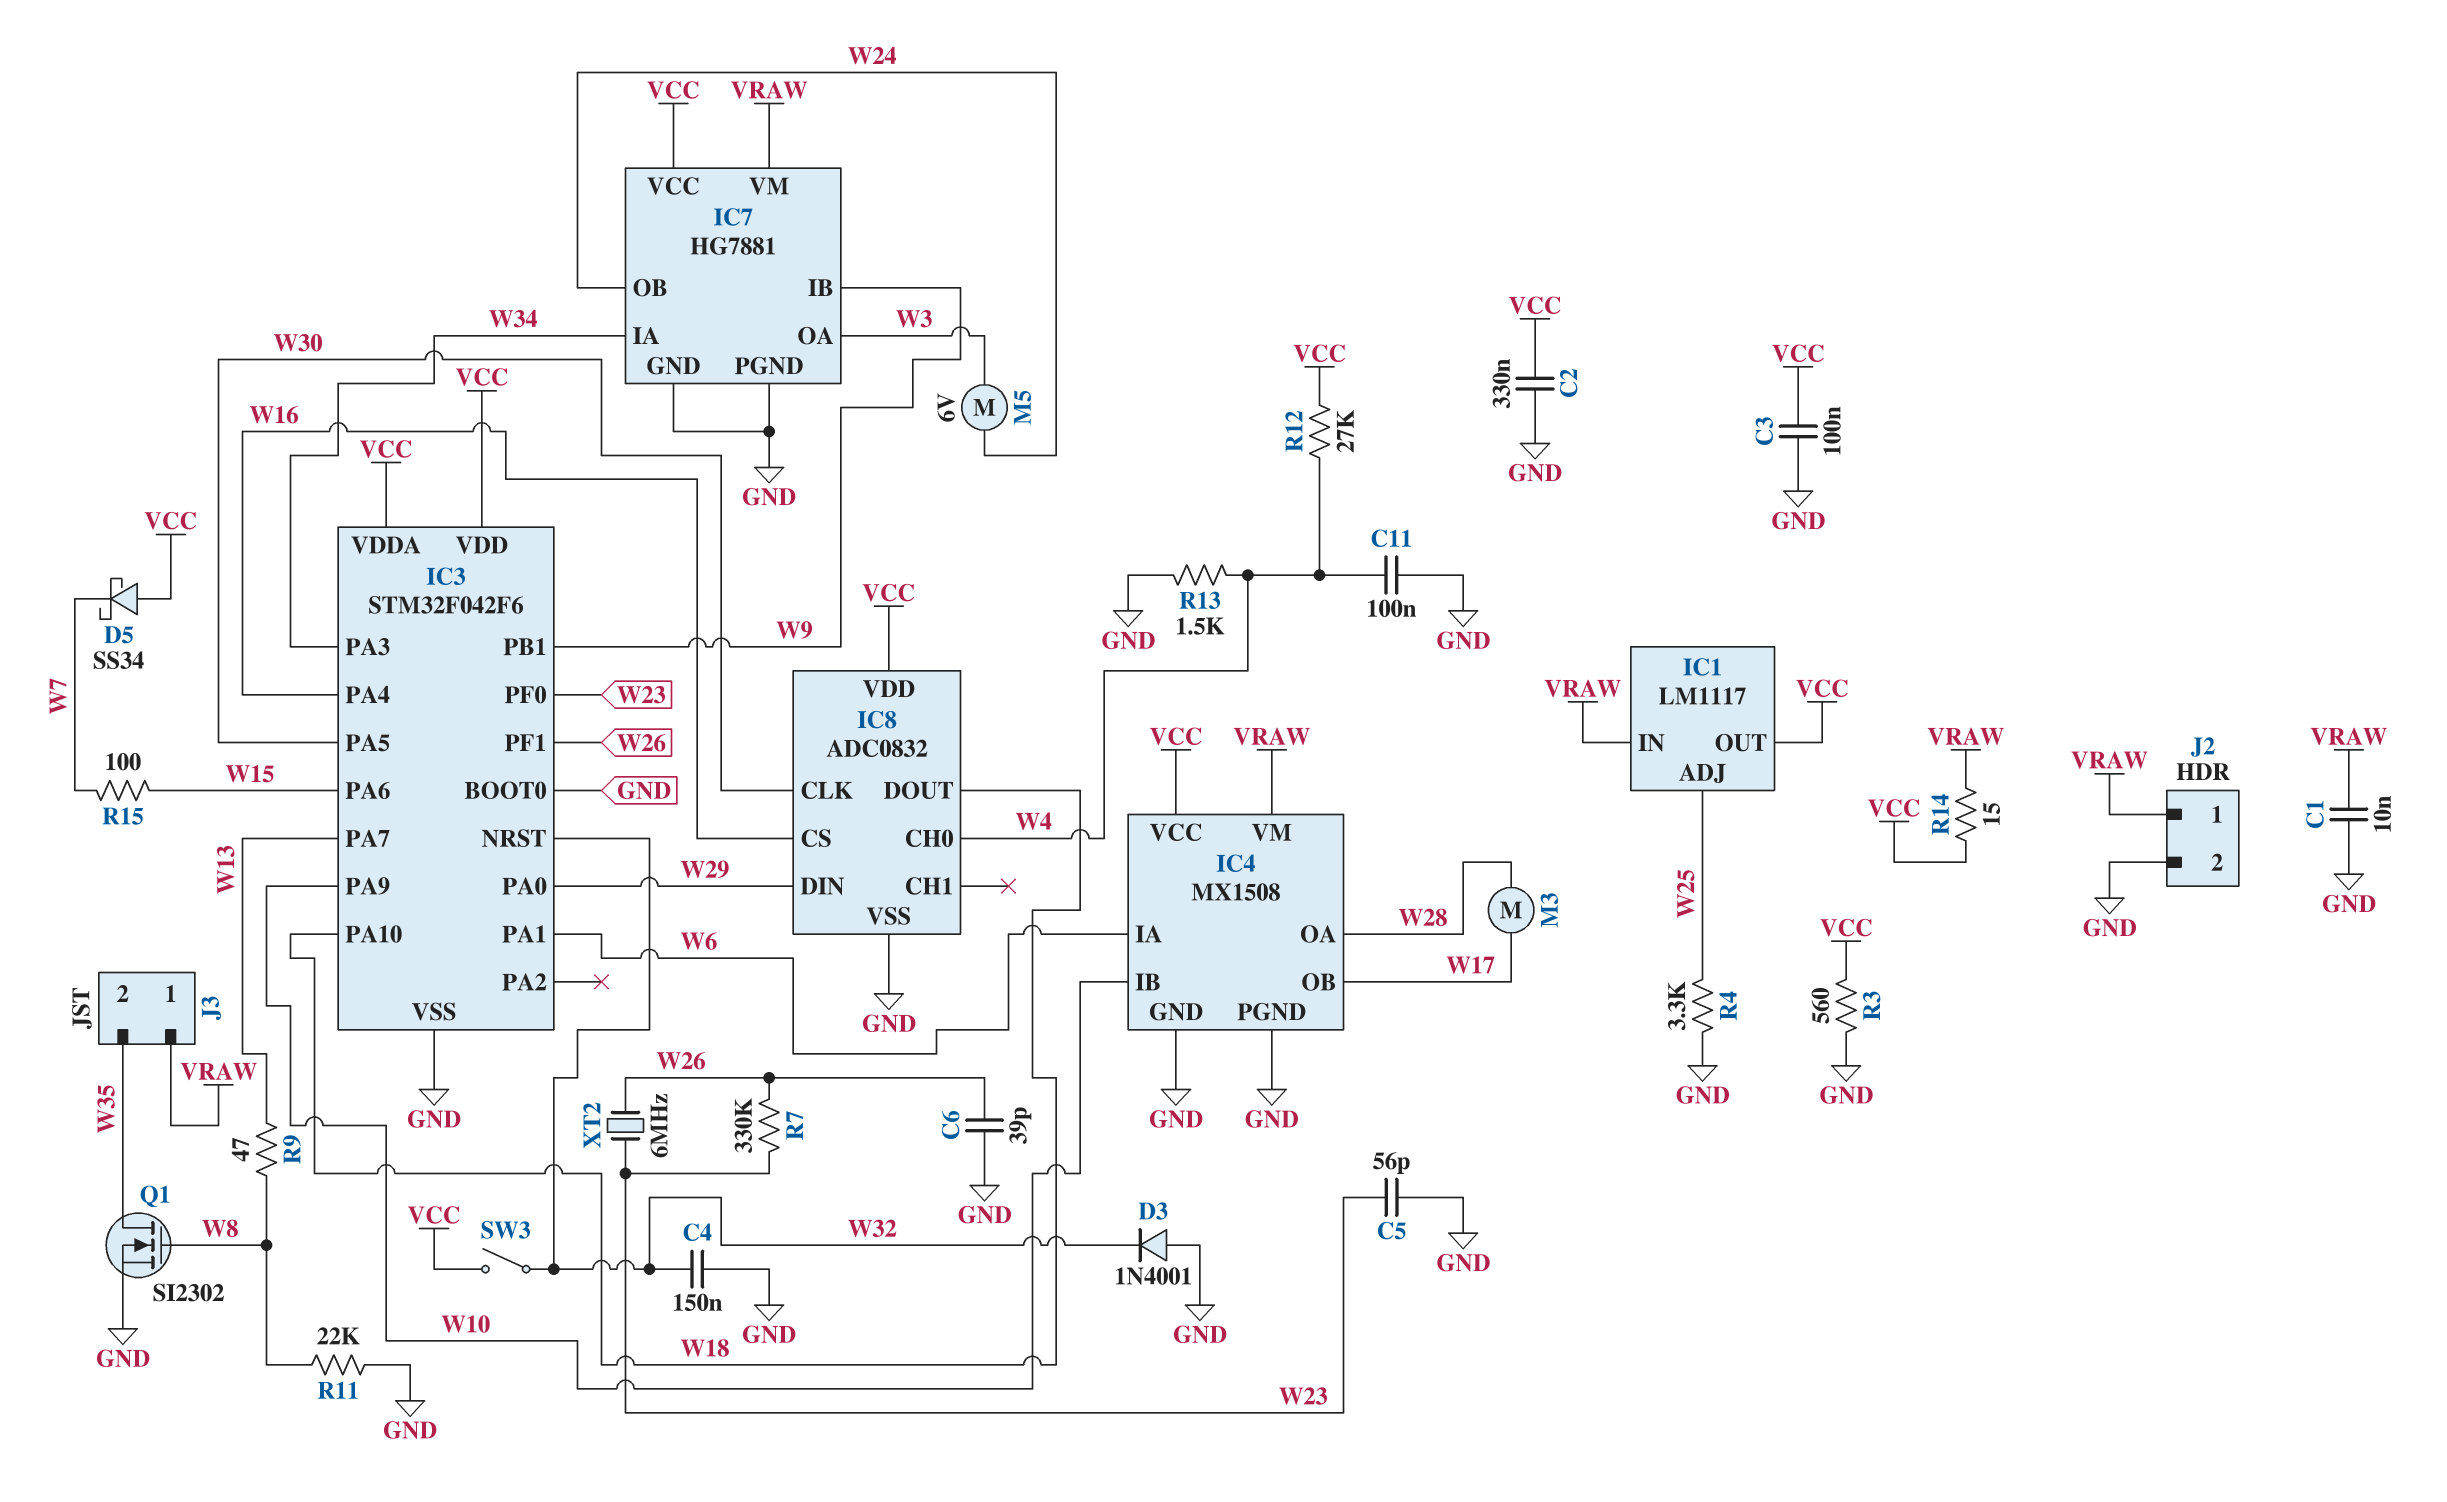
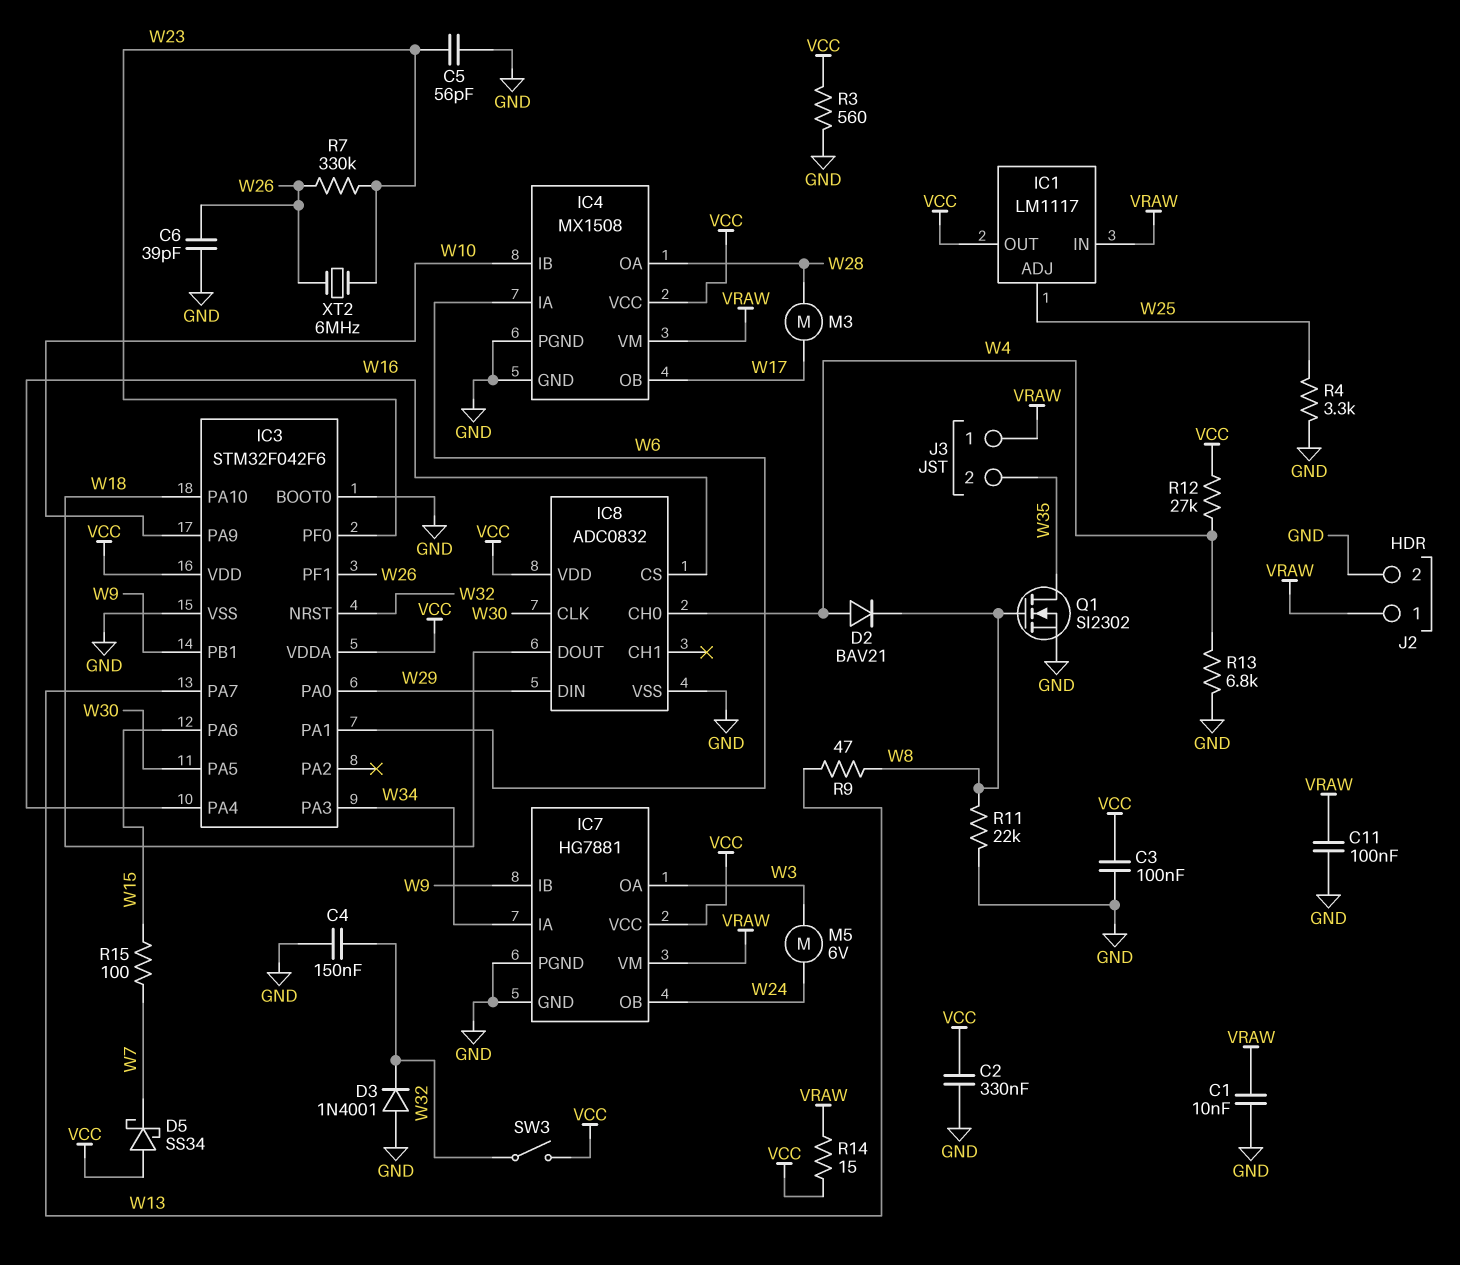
C11: 100nF (GND, W4) -> 100nF (GND, VRAW)
D2: none -> diode BAV21 (A W4, K W8)
R13: 1.5k (GND, W4) -> 6.8k (GND, W4)

